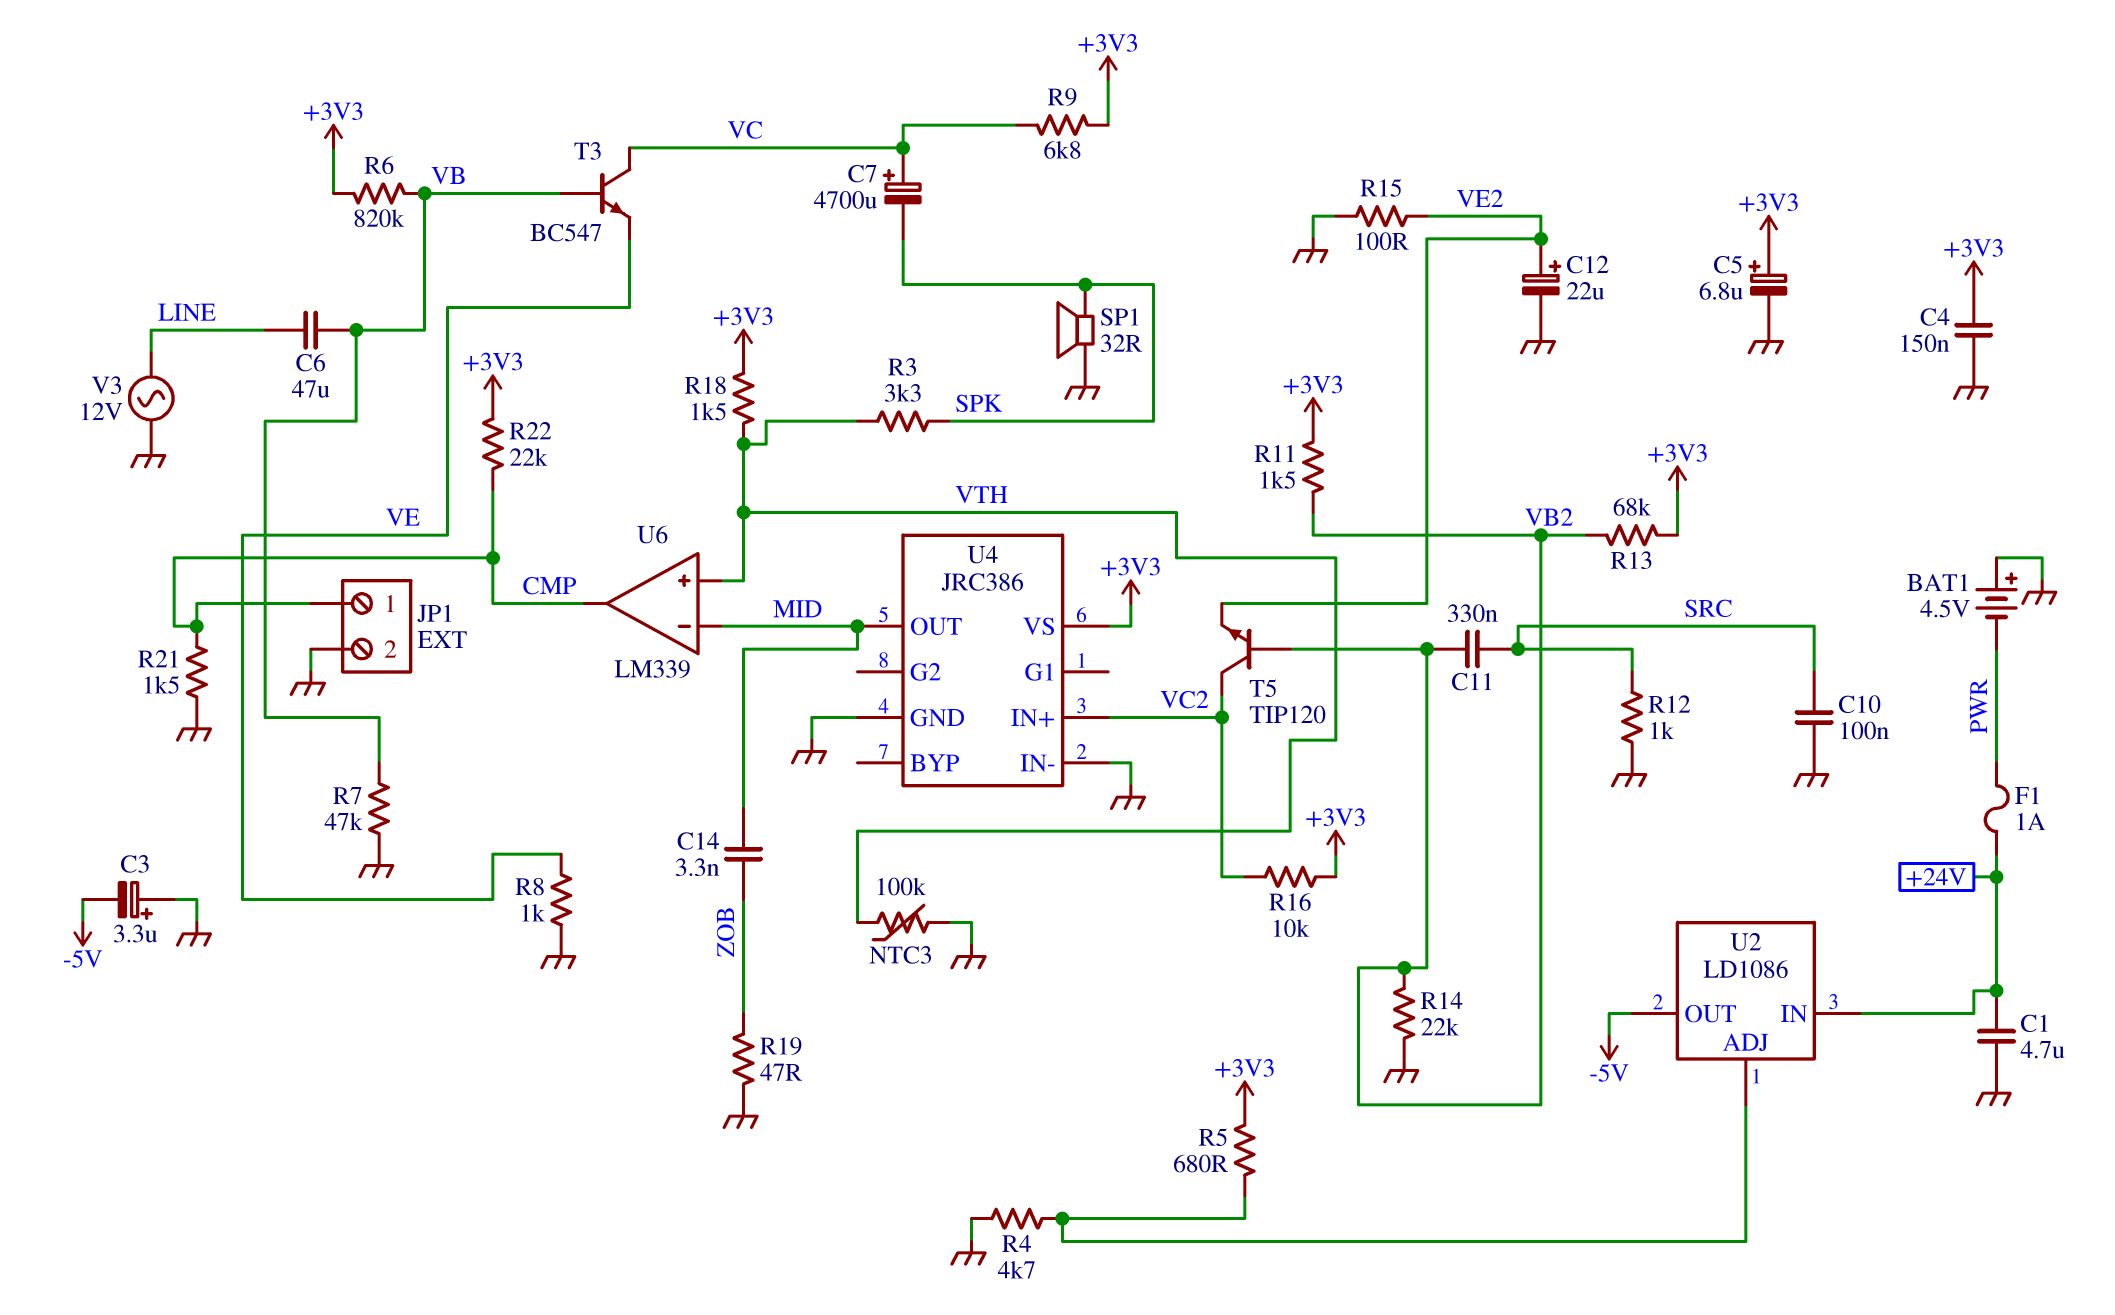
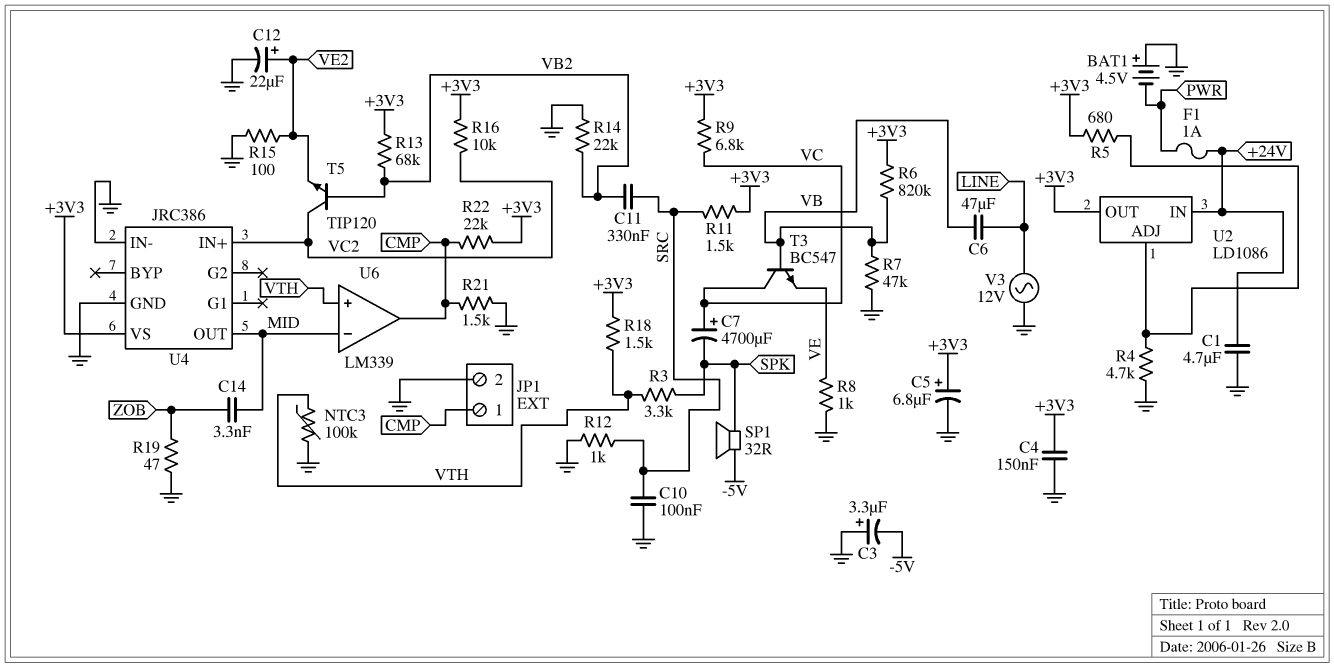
R11: 1.5k (+3V3, VB2) -> 1.5k (+3V3, SRC)
SP1: speaker 32R (GND, SPK) -> speaker 32R (-5V, SPK)
U2 pin OUT: -5V -> +3V3

